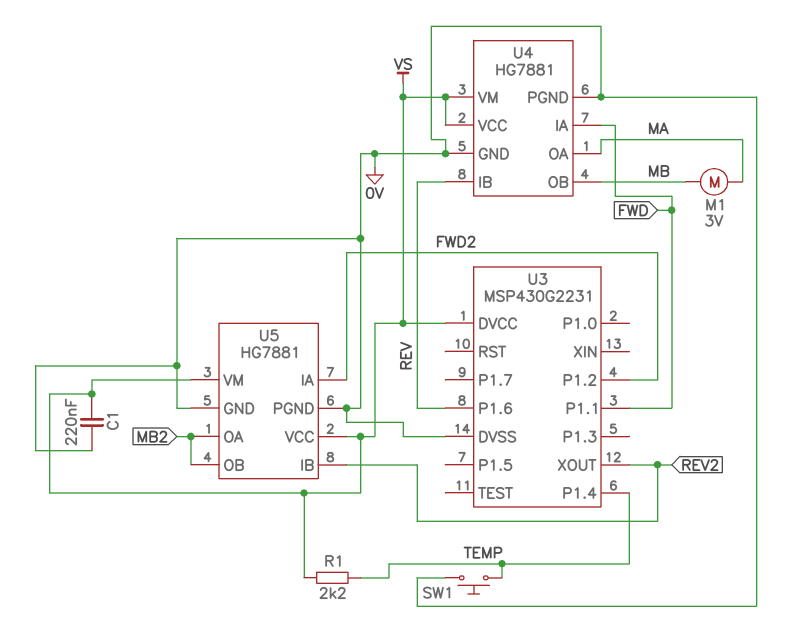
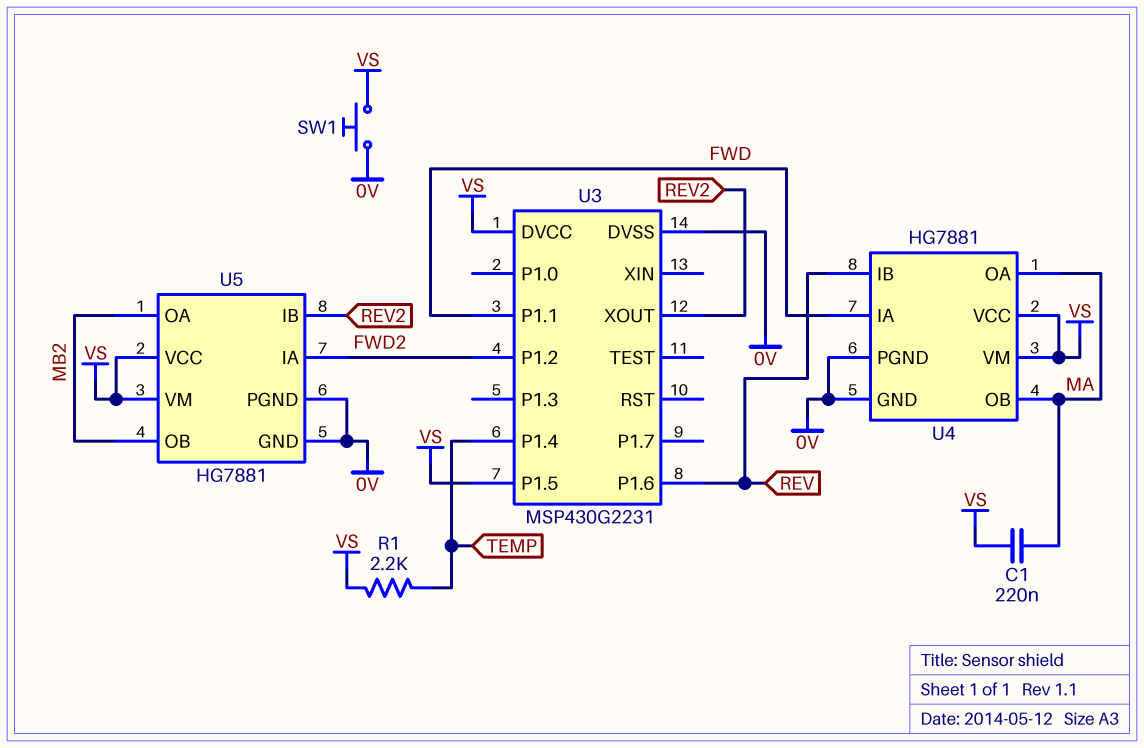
C1: 220nF (0V, VS) -> 220nF (MA, VS)
M1: motor 3V (MA, MB) -> none
SW1: button (0V, TEMP) -> button (0V, VS)
U3 pin P1.5: none -> VS
U4 pin OB: MB -> MA

